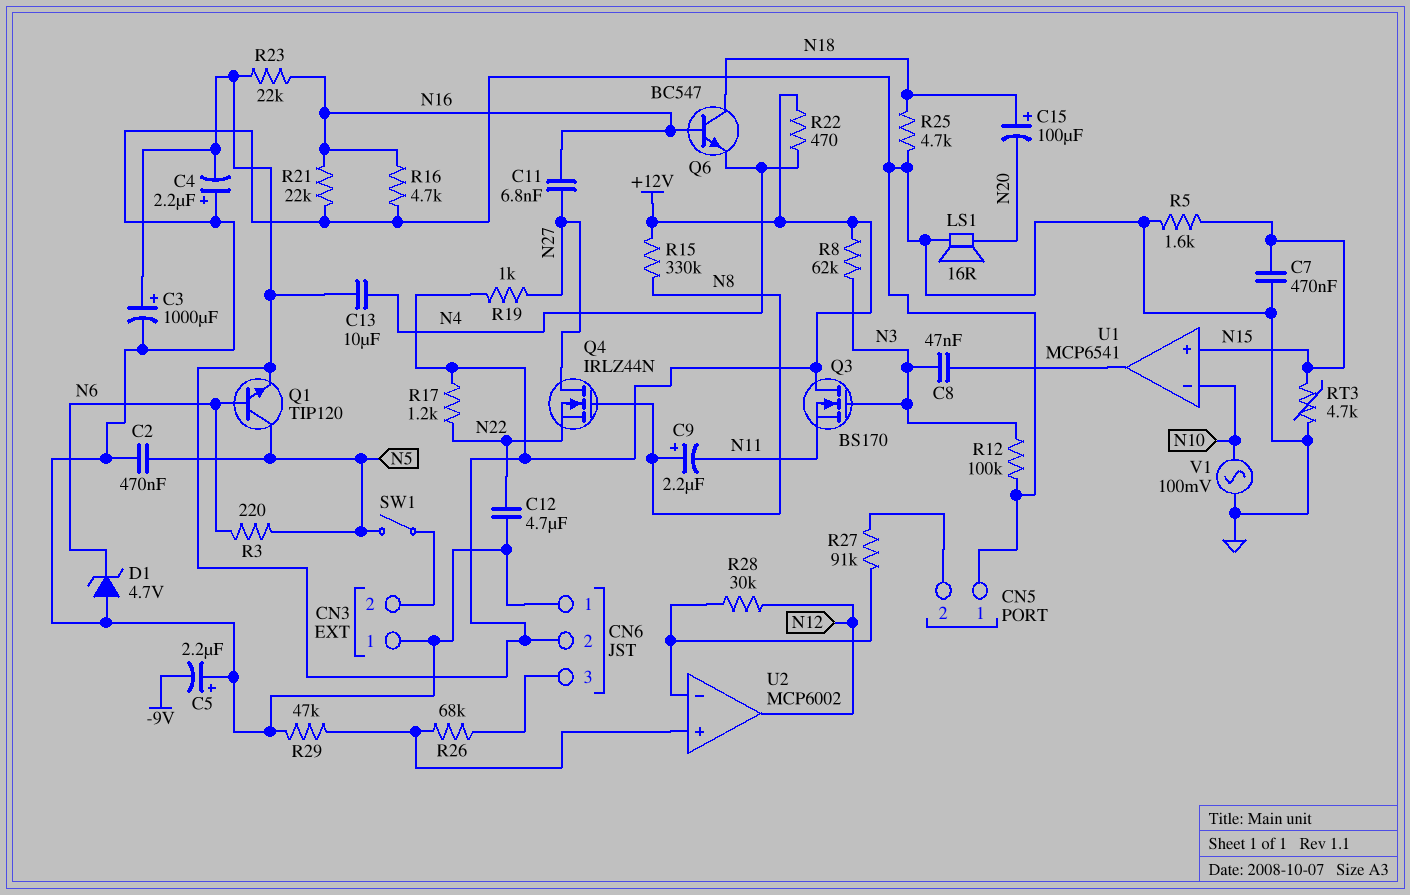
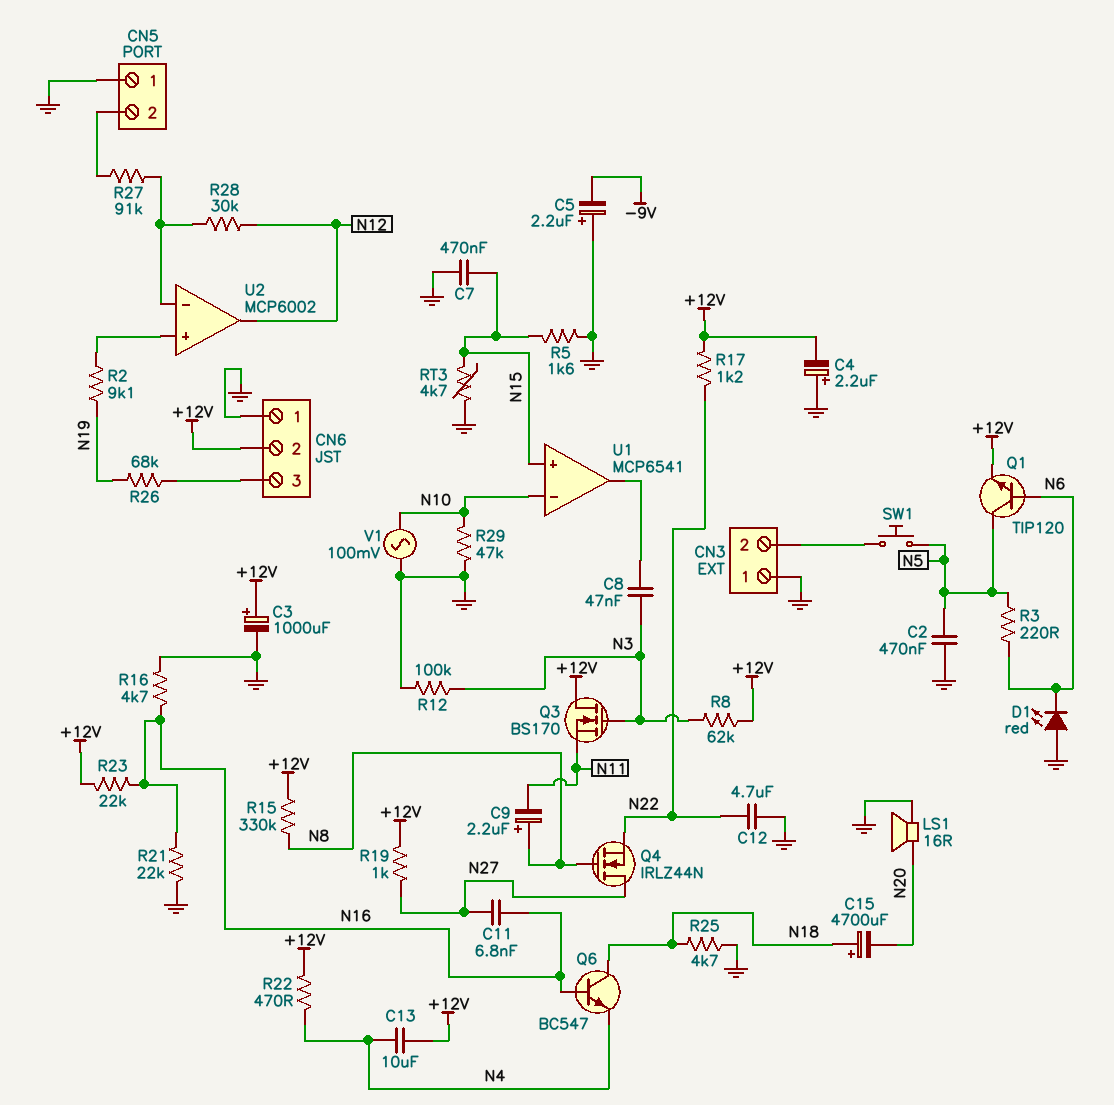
C15: 100uF (plus N18, minus N20) -> 4700uF (plus N18, minus N20)
D1: zener 4.7V (A GND, K N6) -> LED red (A GND, K N6)
R2: none -> 9.1k (N19, U2/in+)
R26: 68k (CN6/3, U2/in+) -> 68k (CN6/3, N19)
R29: 47k (GND, U2/in+) -> 47k (GND, N10)
SW1: switch (CN3/2, N5) -> button (CN3/2, N5)

